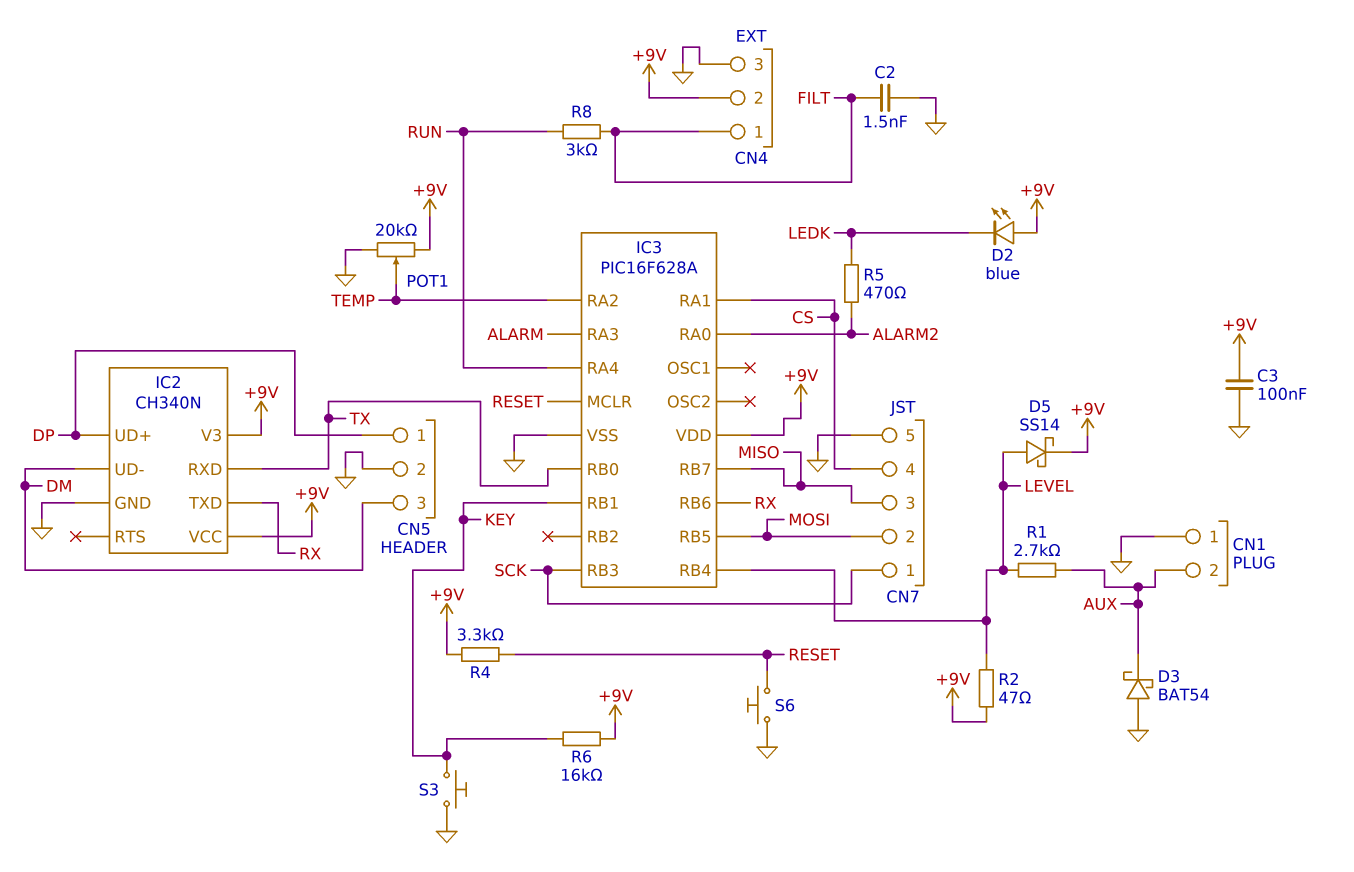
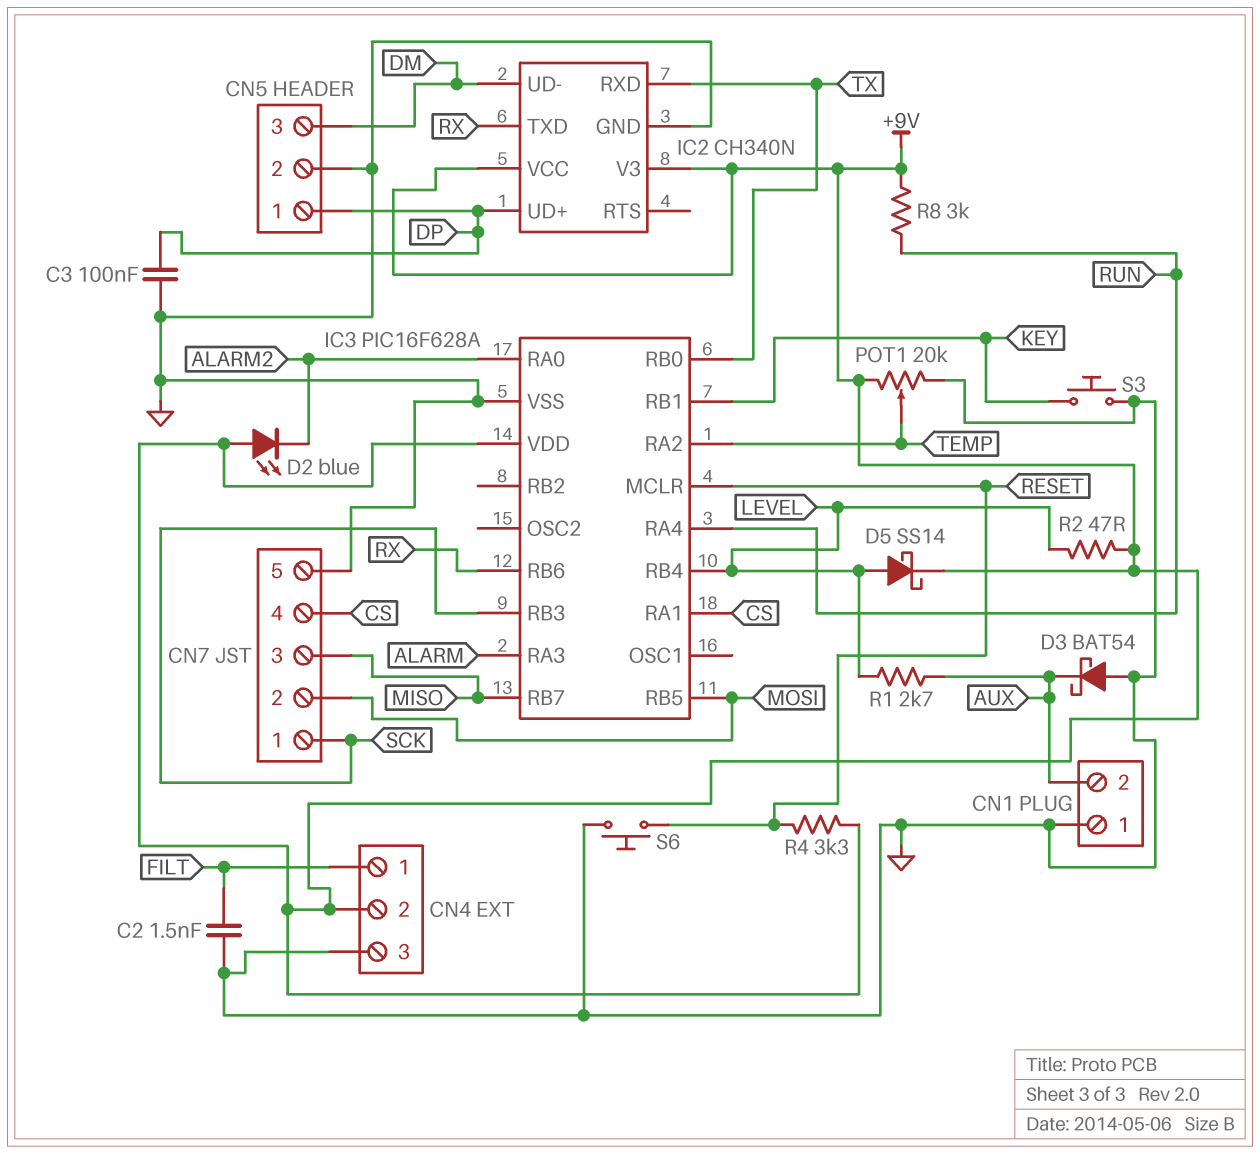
C3: 100nF (+9V, GND) -> 100nF (DP, GND)
D2: LED blue (A +9V, K LEDK) -> LED blue (A +9V, K ALARM2)
R5: 470 (ALARM2, LEDK) -> none
R6: 16k (+9V, KEY) -> none
R8: 3k (FILT, RUN) -> 3k (+9V, RUN)

